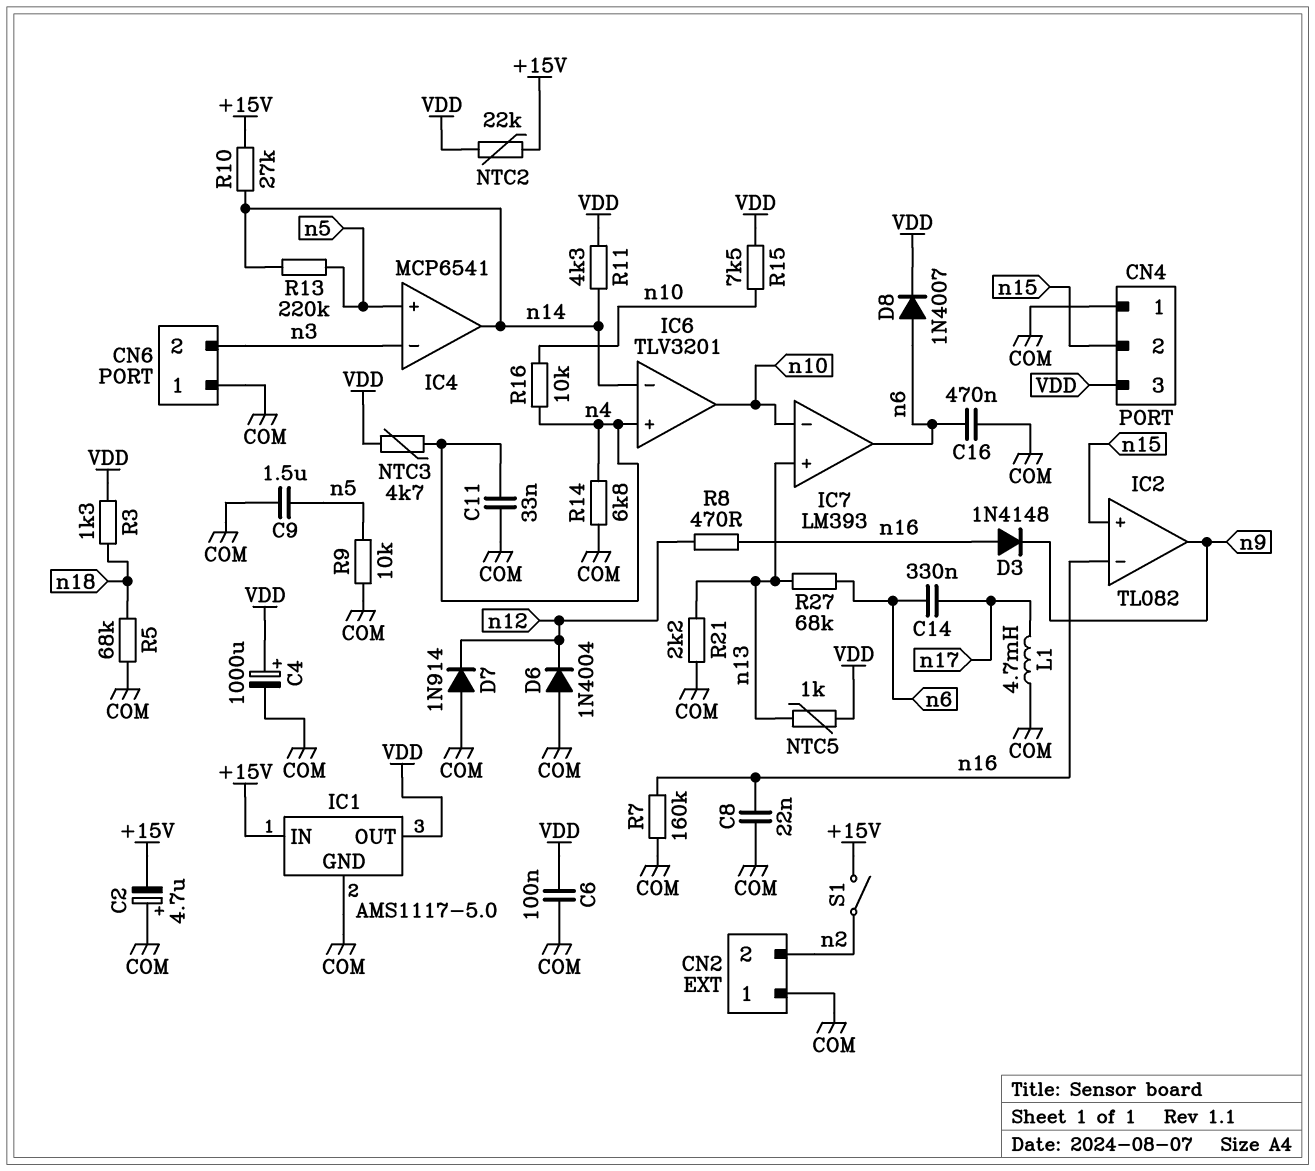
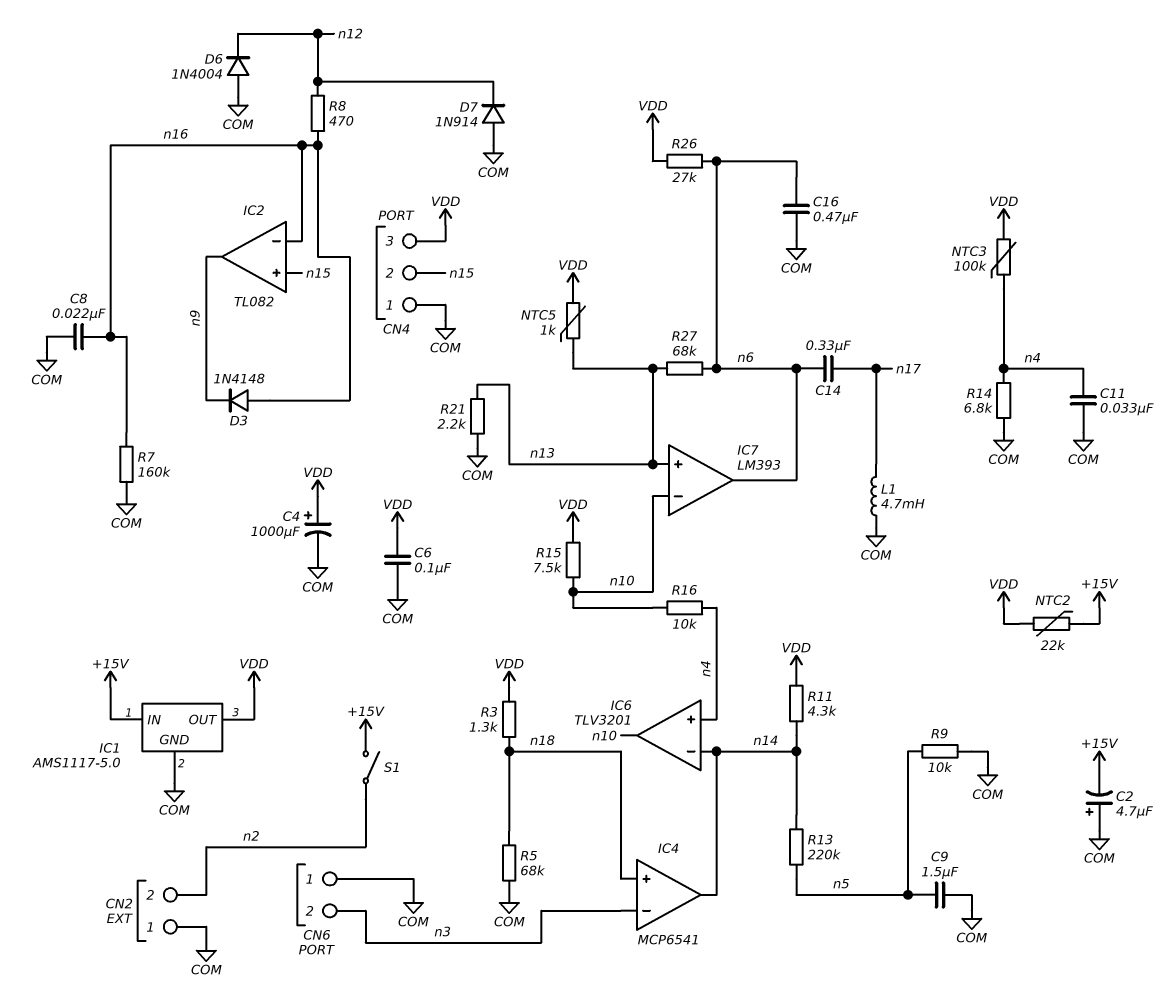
D8: diode 1N4007 (A n6, K VDD) -> none
IC4 pin in+: n5 -> n18
NTC3: 4.7k (VDD, n4) -> 100k (VDD, n4)
R10: 27k (+15V, n14) -> none
R26: none -> 27k (VDD, n6)

